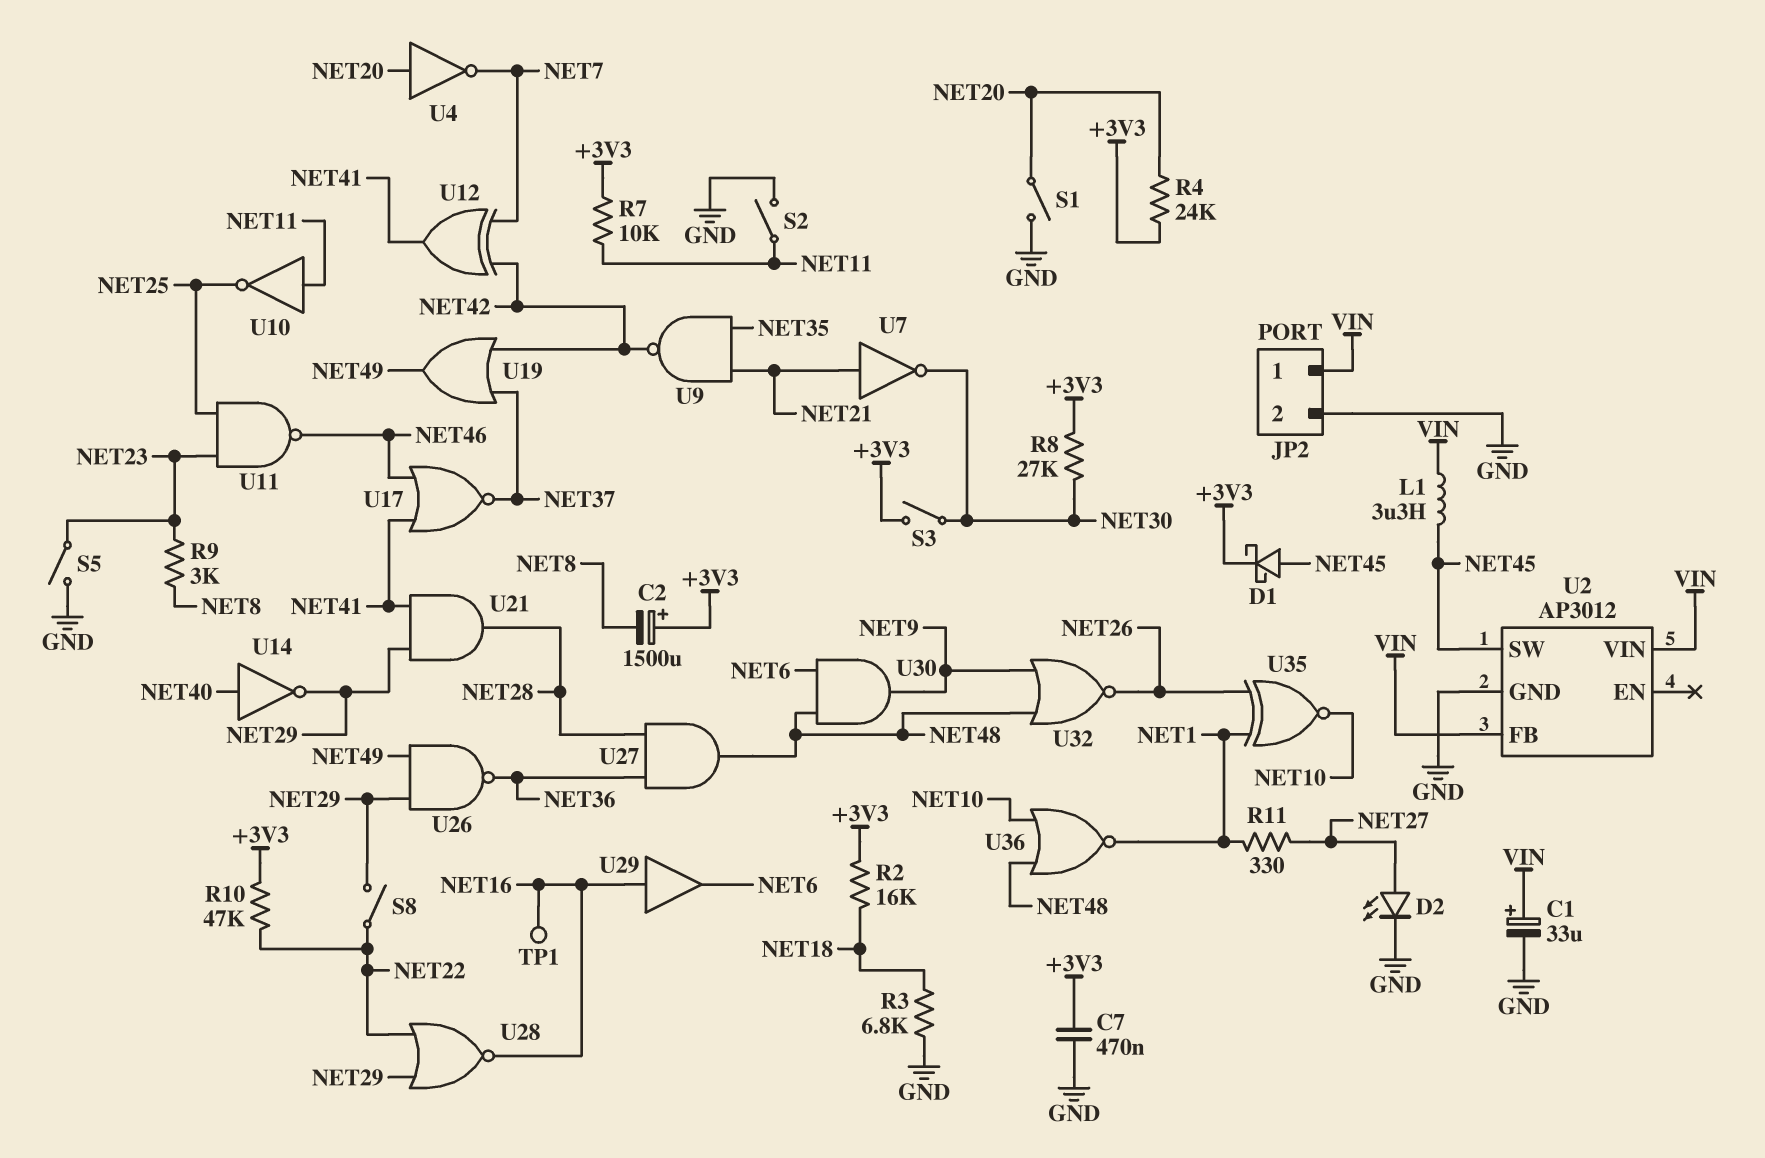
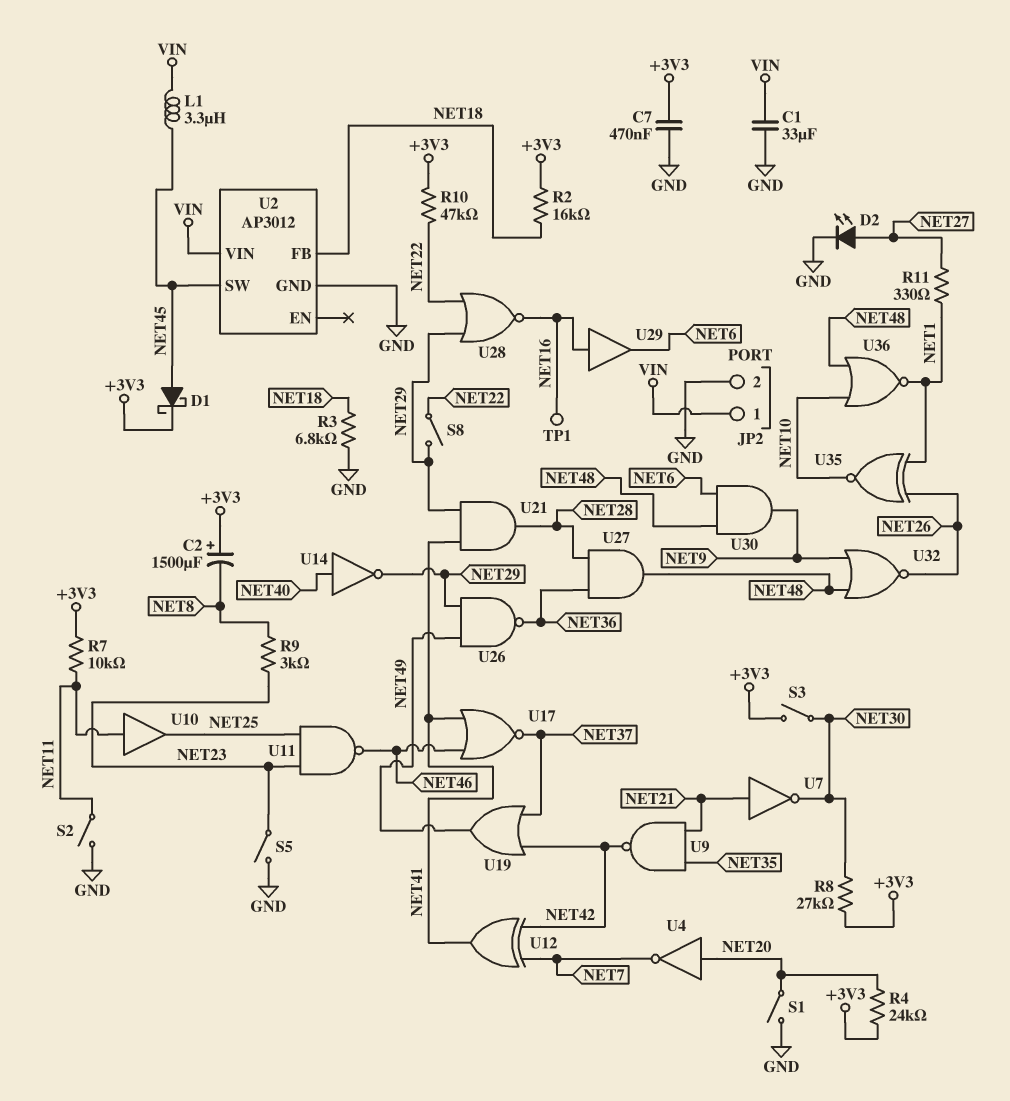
C1: 33uF (plus VIN, minus GND) -> 33uF (GND, VIN)
U2 pin FB: VIN -> NET18
U10: NOT (in NET11, out NET25) -> buffer (in NET11, out NET25)

